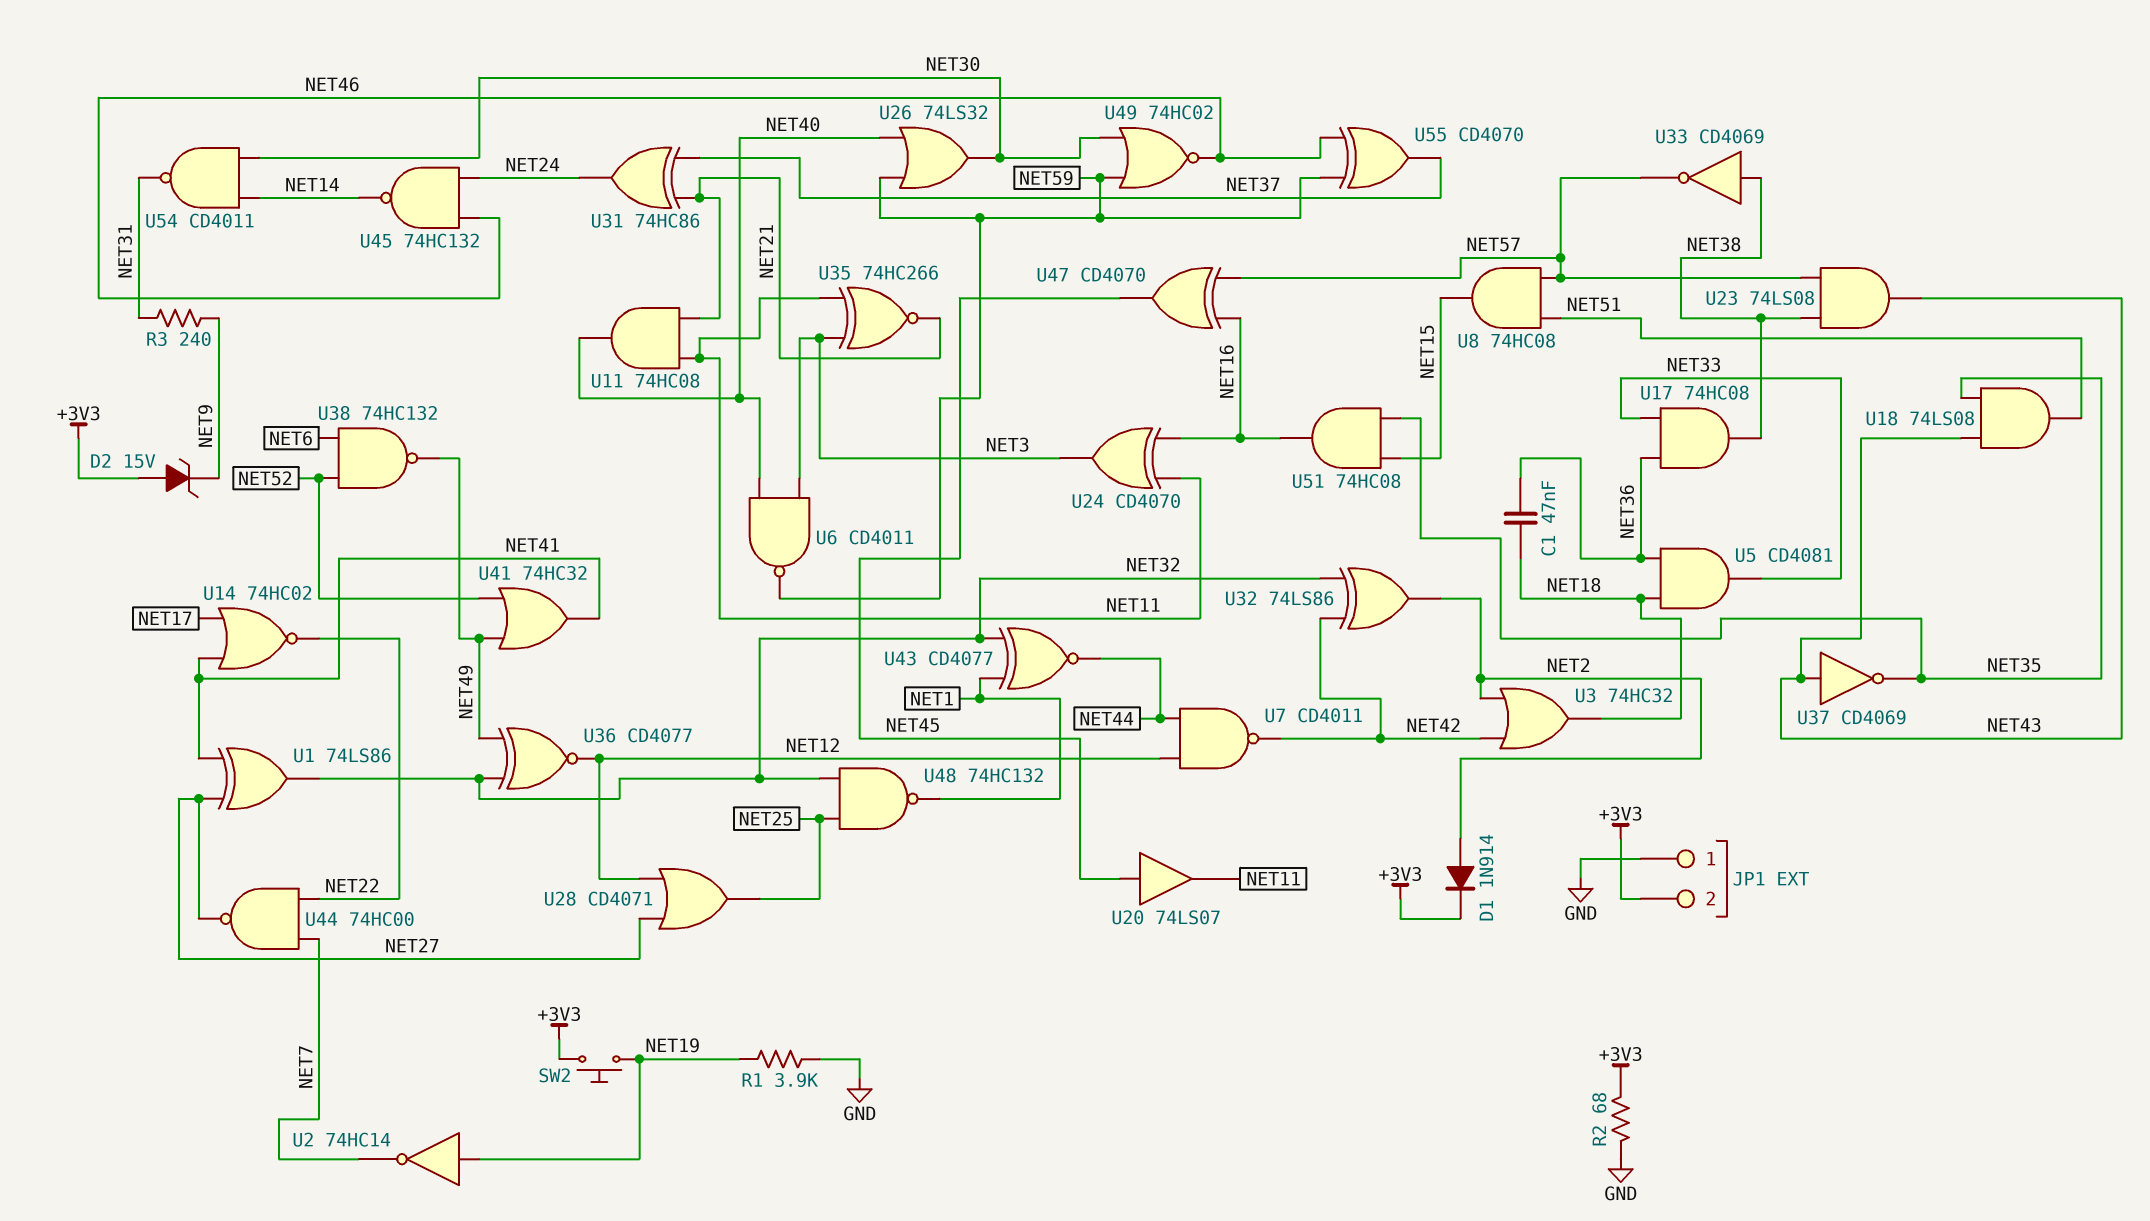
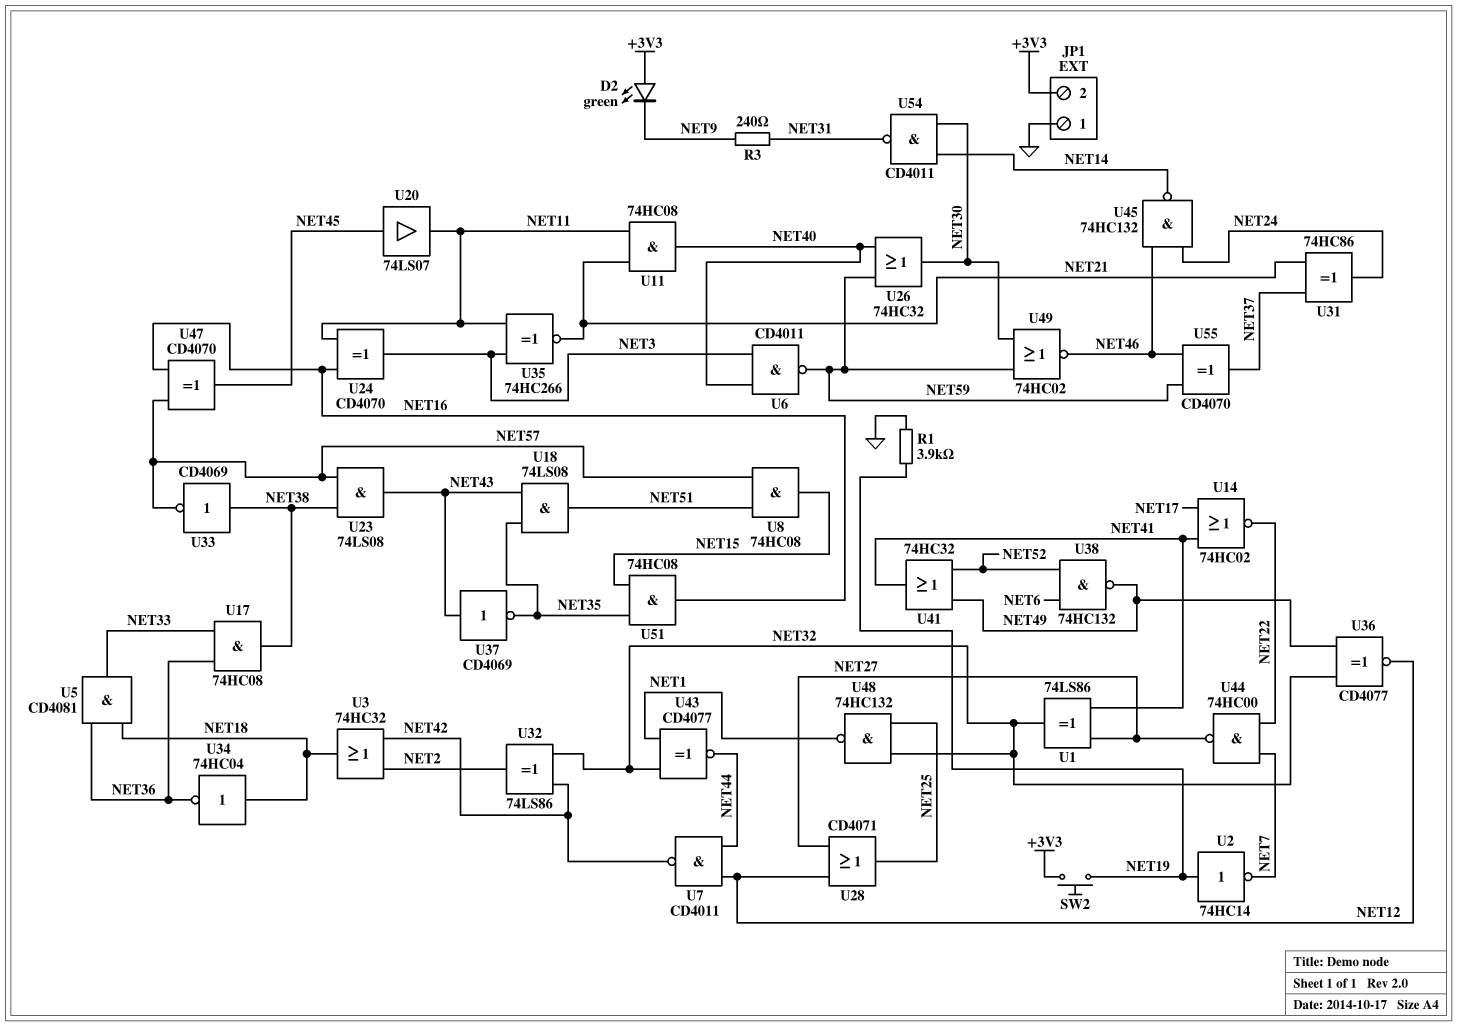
C1: 47nF (NET18, NET36) -> none
D1: diode 1N914 (A NET2, K +3V3) -> none
D2: zener 15V (A +3V3, K NET9) -> LED green (A +3V3, K NET9)
R2: 68 (+3V3, GND) -> none
U26: OR 74LS32 (in NET40, in NET59, out NET30) -> OR 74HC32 (in NET40, in NET59, out NET30)
U34: none -> NOT 74HC04 (in NET18, out NET36)

